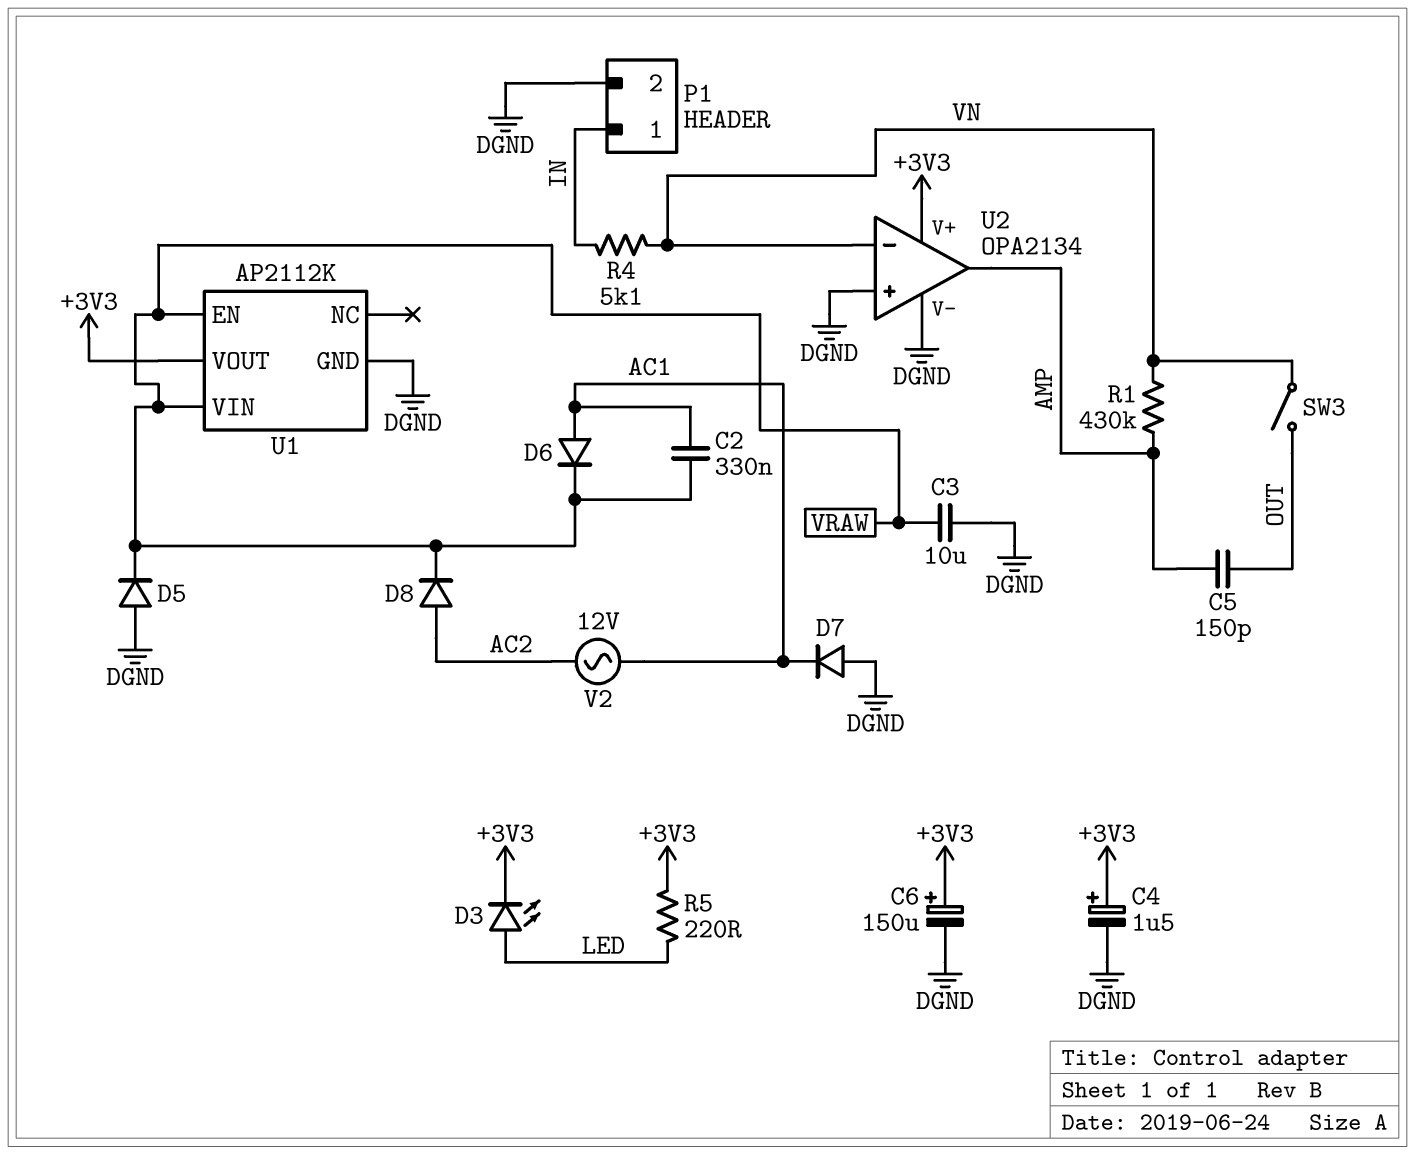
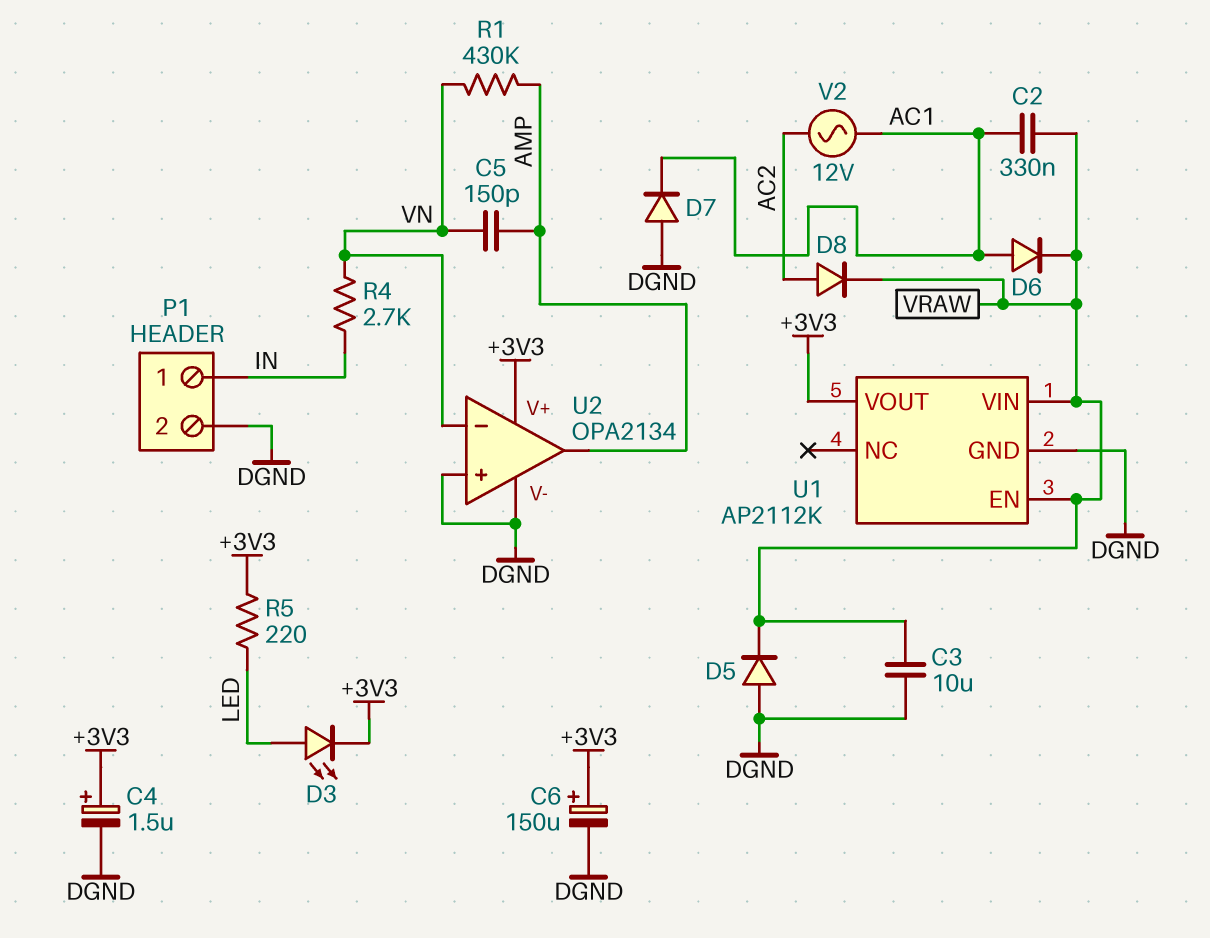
C5: 150pF (AMP, OUT) -> 150pF (AMP, VN)
R4: 5.1k (IN, VN) -> 2.7k (IN, VN)
SW3: switch (OUT, VN) -> none

